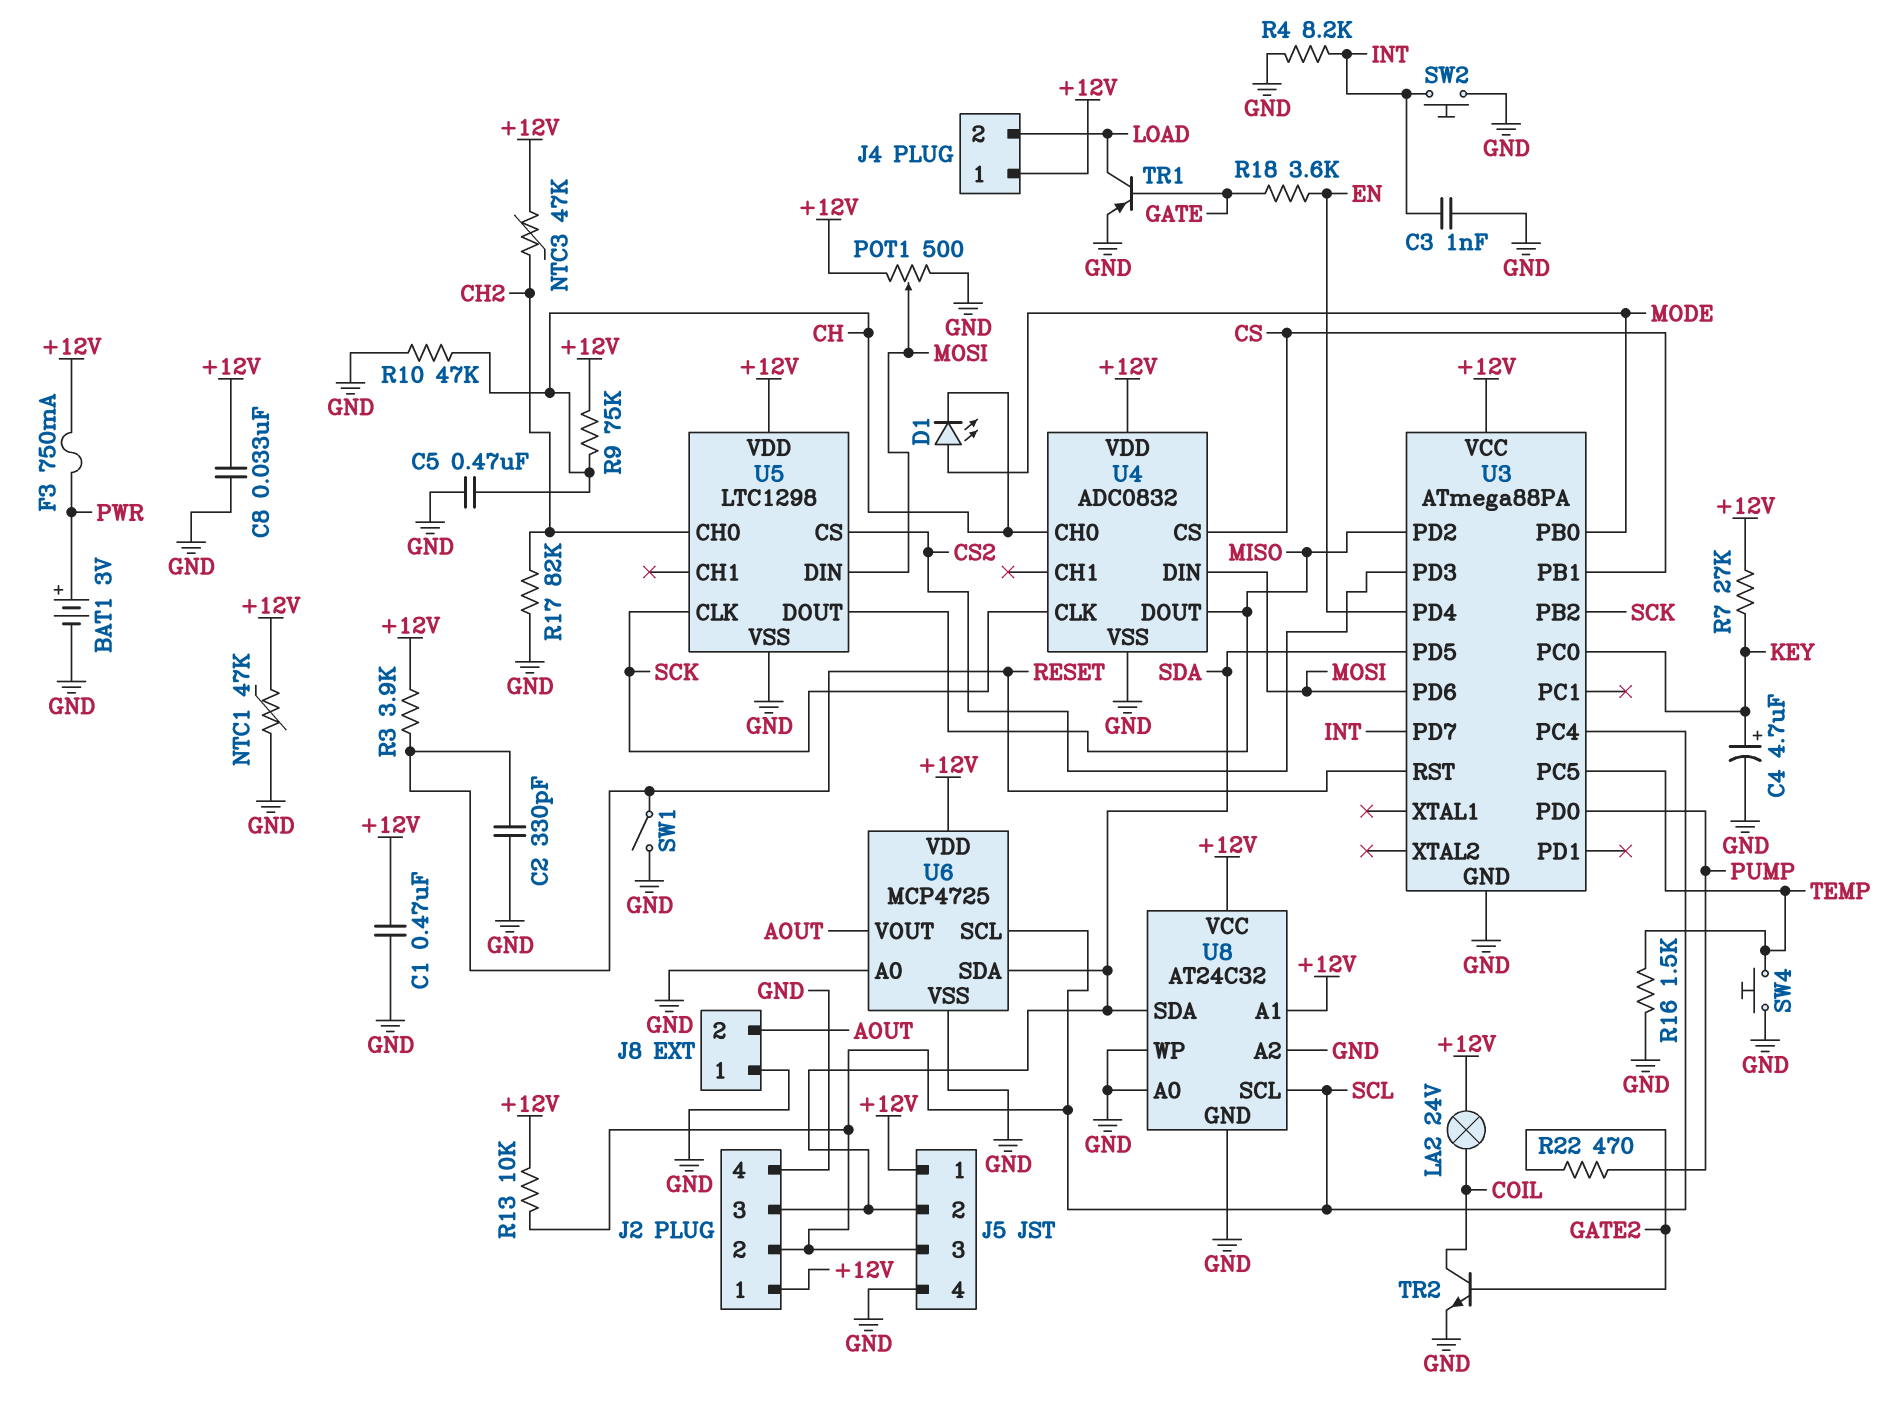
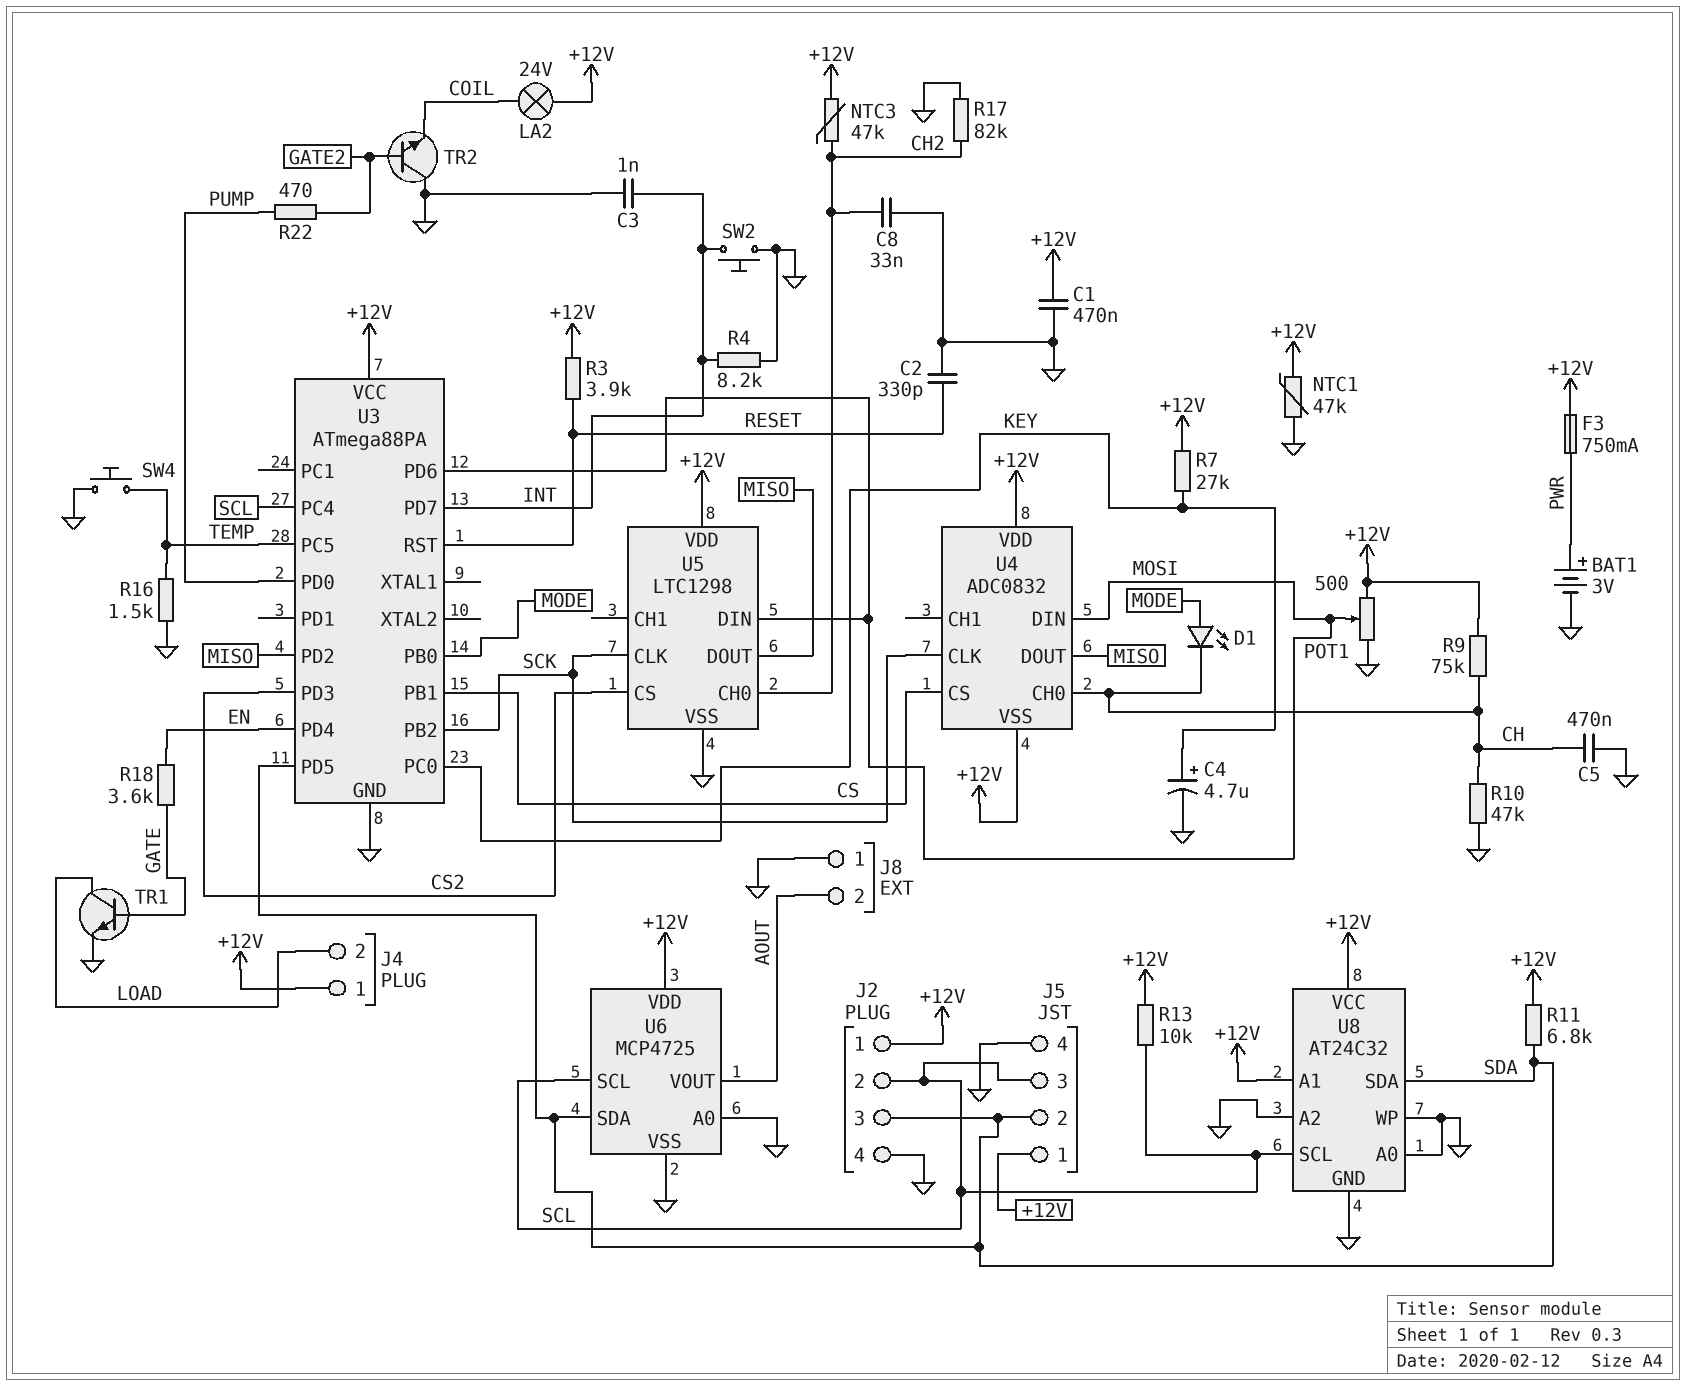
C8: 33nF (+12V, GND) -> 33nF (CH2, GND)
R11: none -> 6.8k (+12V, SDA)
SW1: switch (GND, RESET) -> none
TR1: PNP (B GATE, C LOAD, E GND) -> NPN (B GATE, C LOAD, E GND)
TR2: NPN (B GATE2, C COIL, E GND) -> NPN (B GATE2, C GND, E COIL)
U4 pin VSS: GND -> +12V

